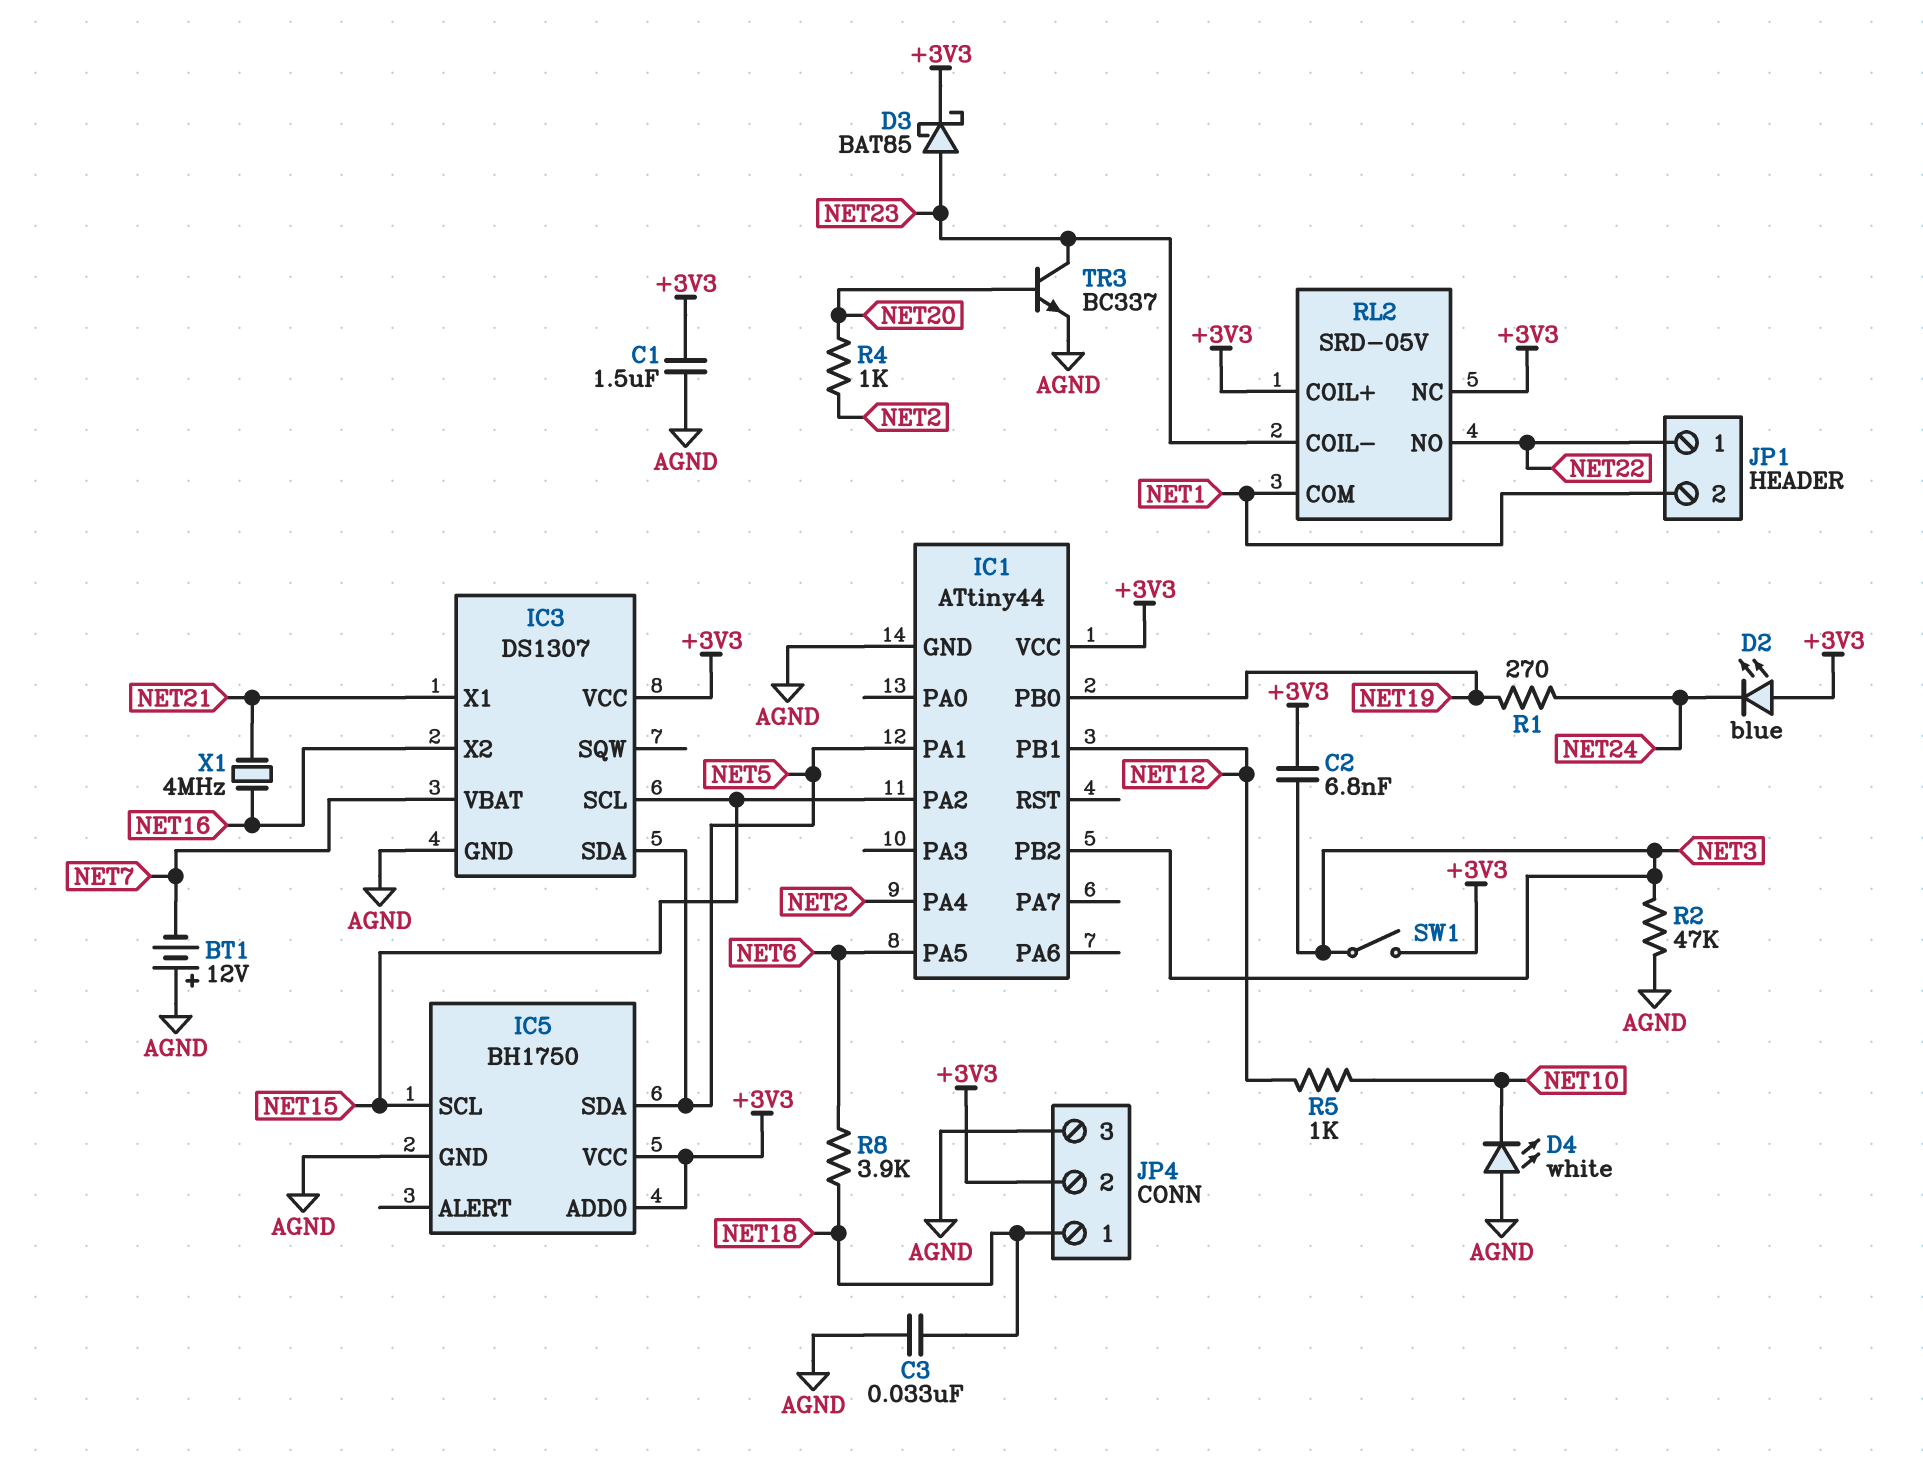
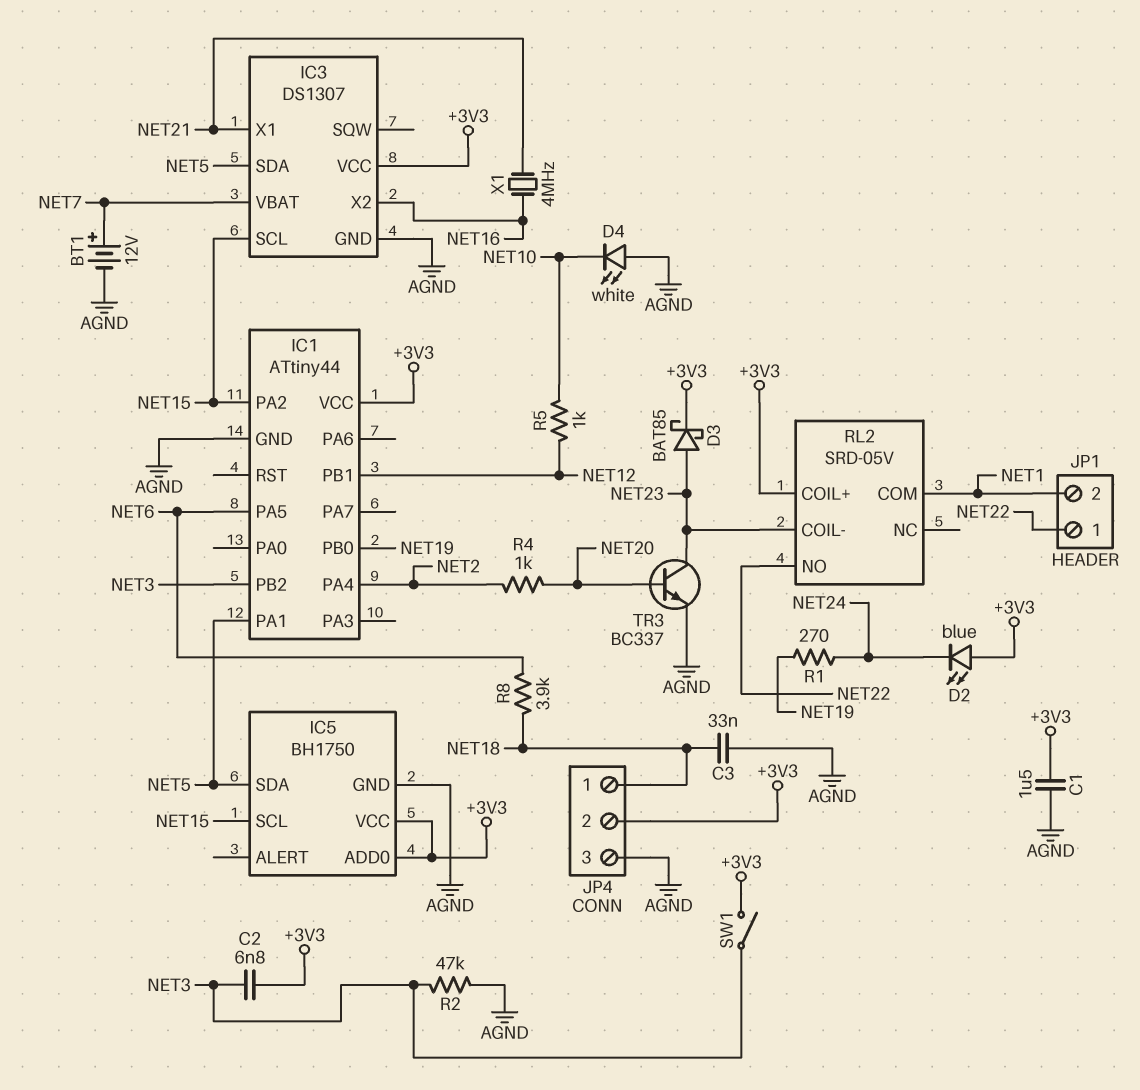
BT1: 12V (plus AGND, minus NET7) -> 12V (plus NET7, minus AGND)
RL2 pin NC: +3V3 -> none

